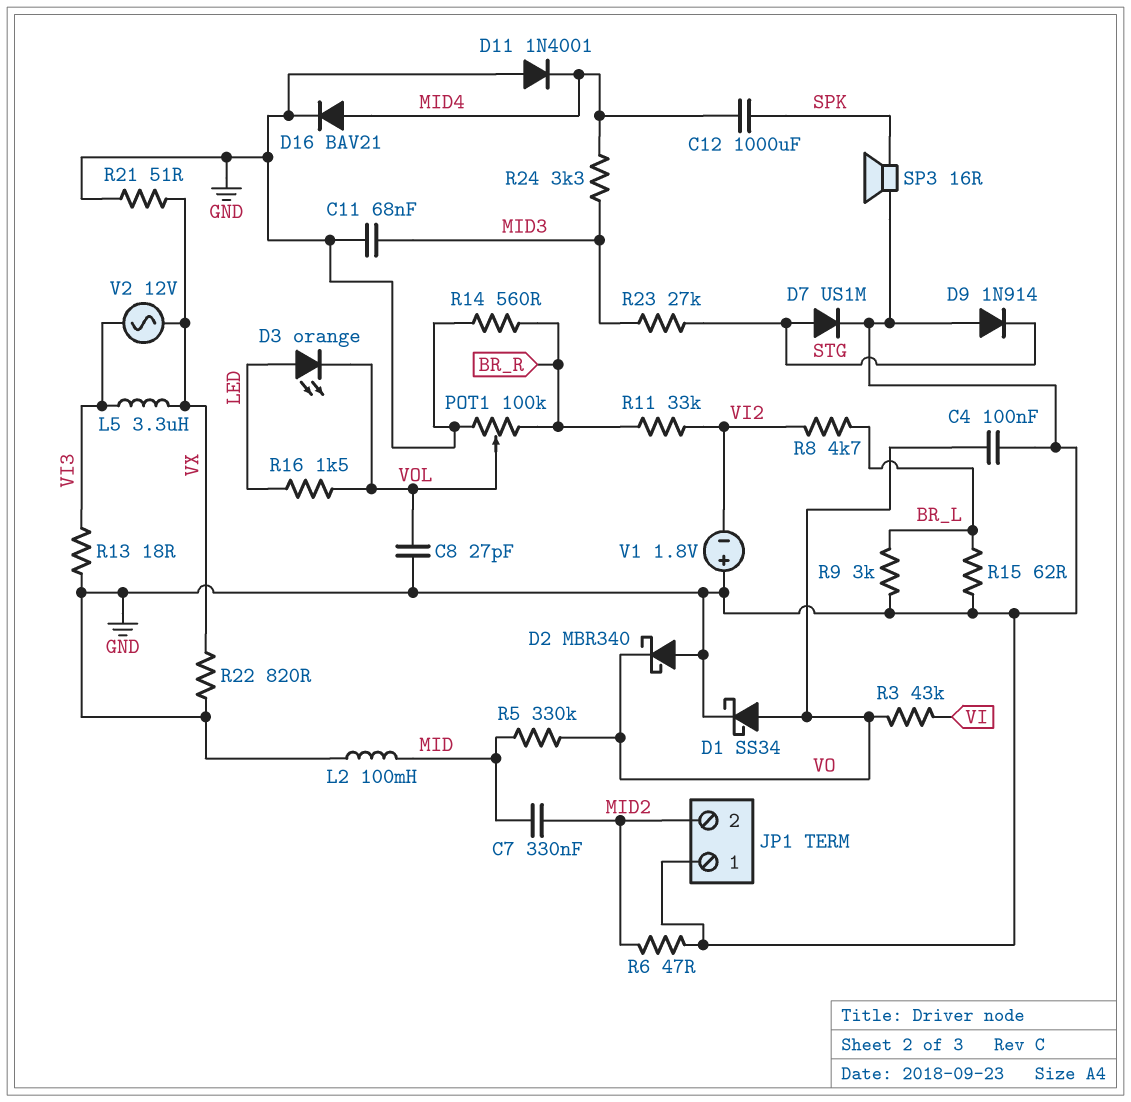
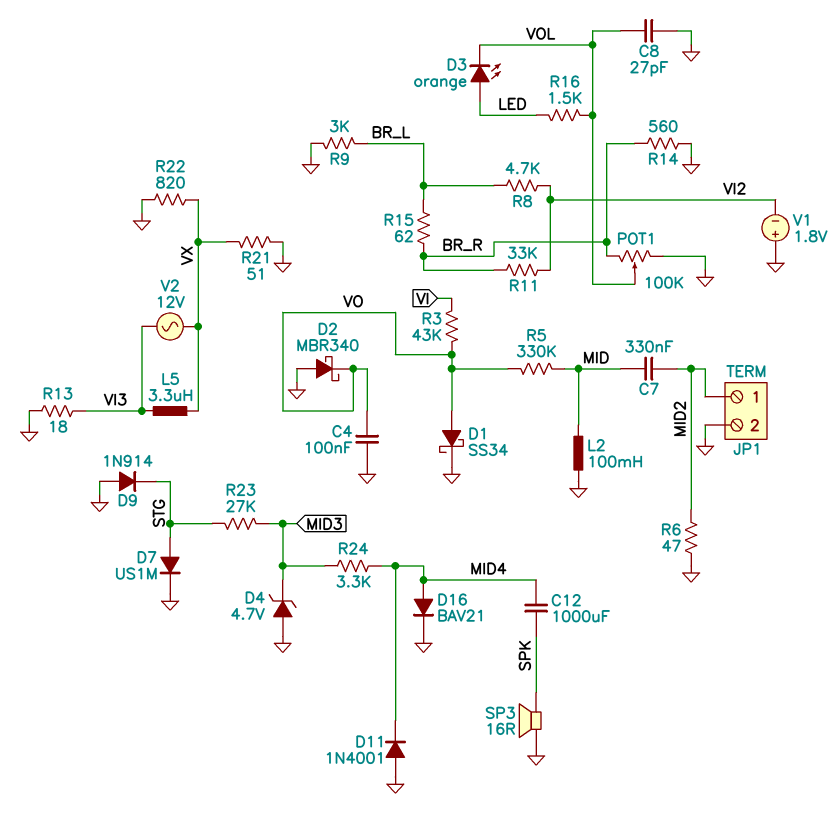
C11: 68nF (GND, MID3) -> none
D4: none -> zener 4.7V (A GND, K MID3)
JP1 pin 1: GND -> MID2
JP1 pin 2: MID2 -> GND
R15: 62 (BR_L, GND) -> 62 (BR_L, BR_R)

